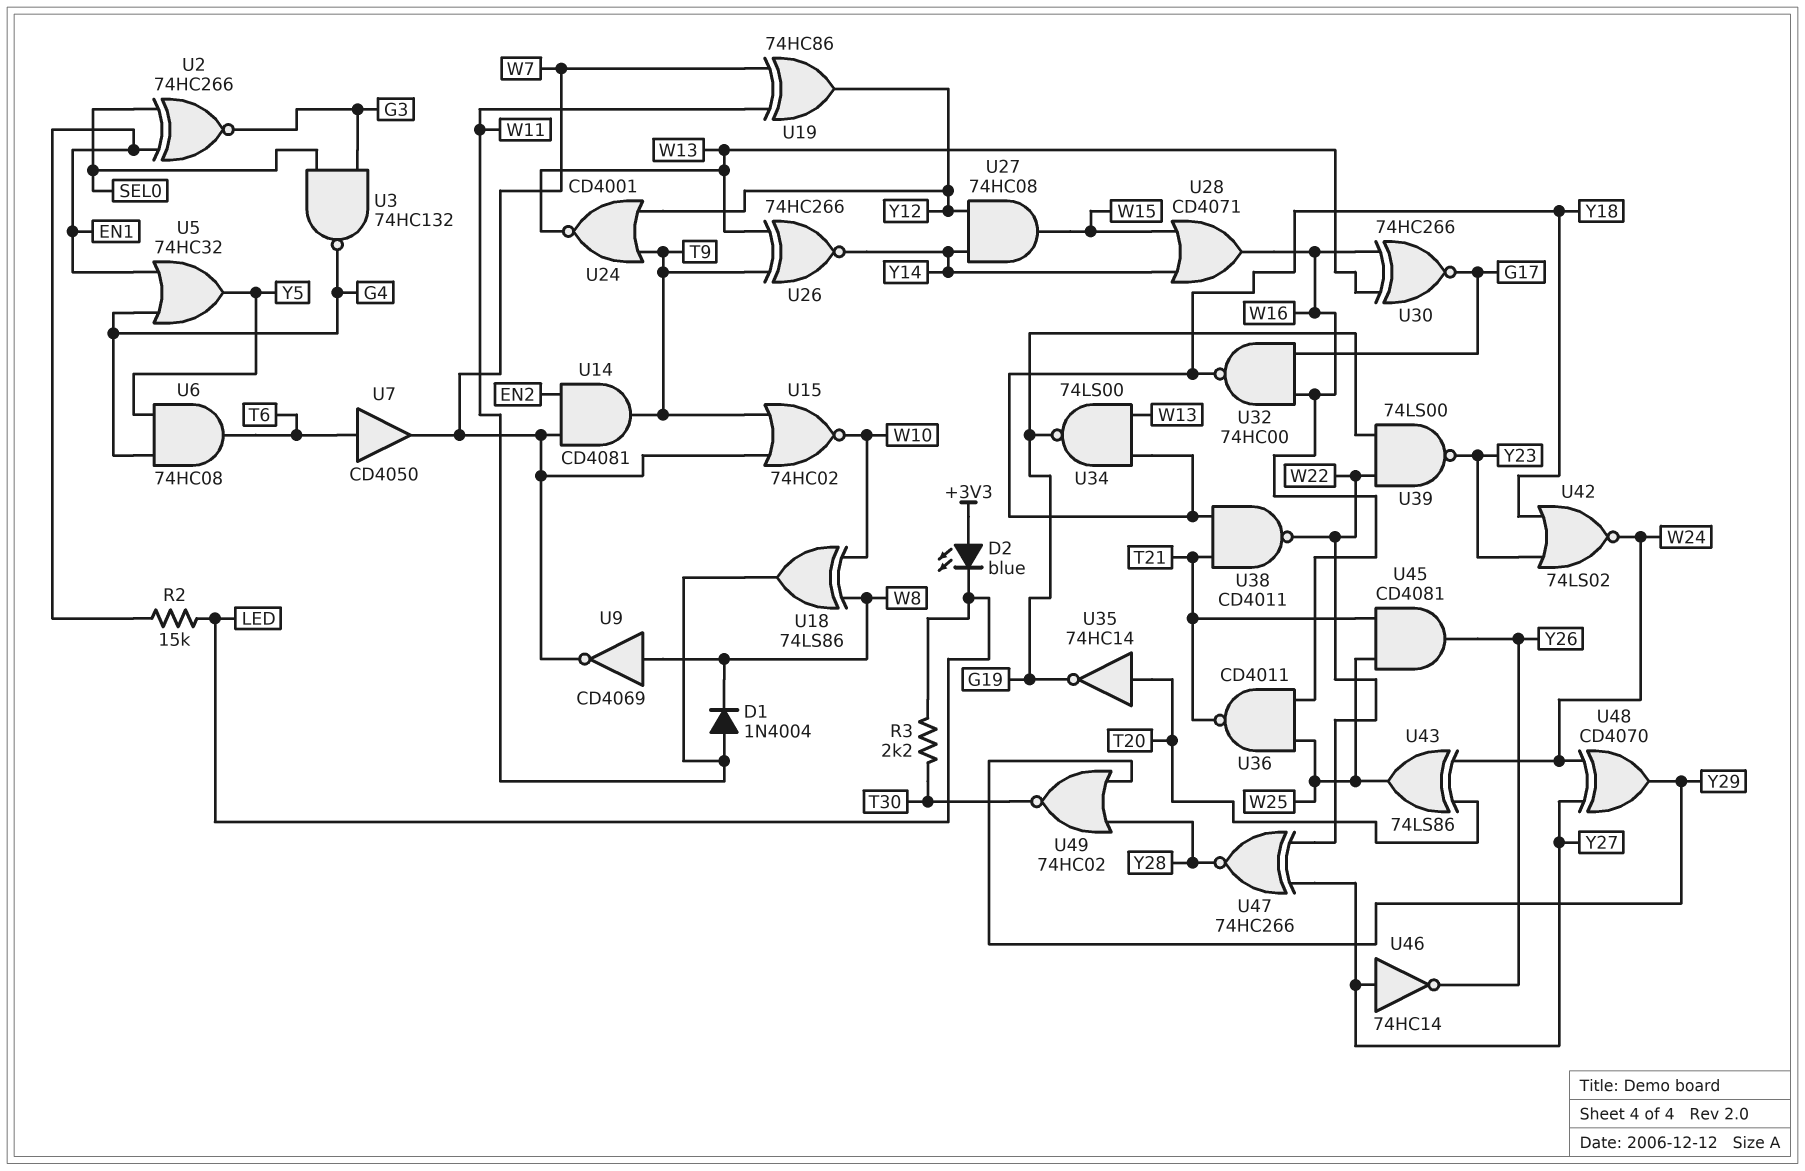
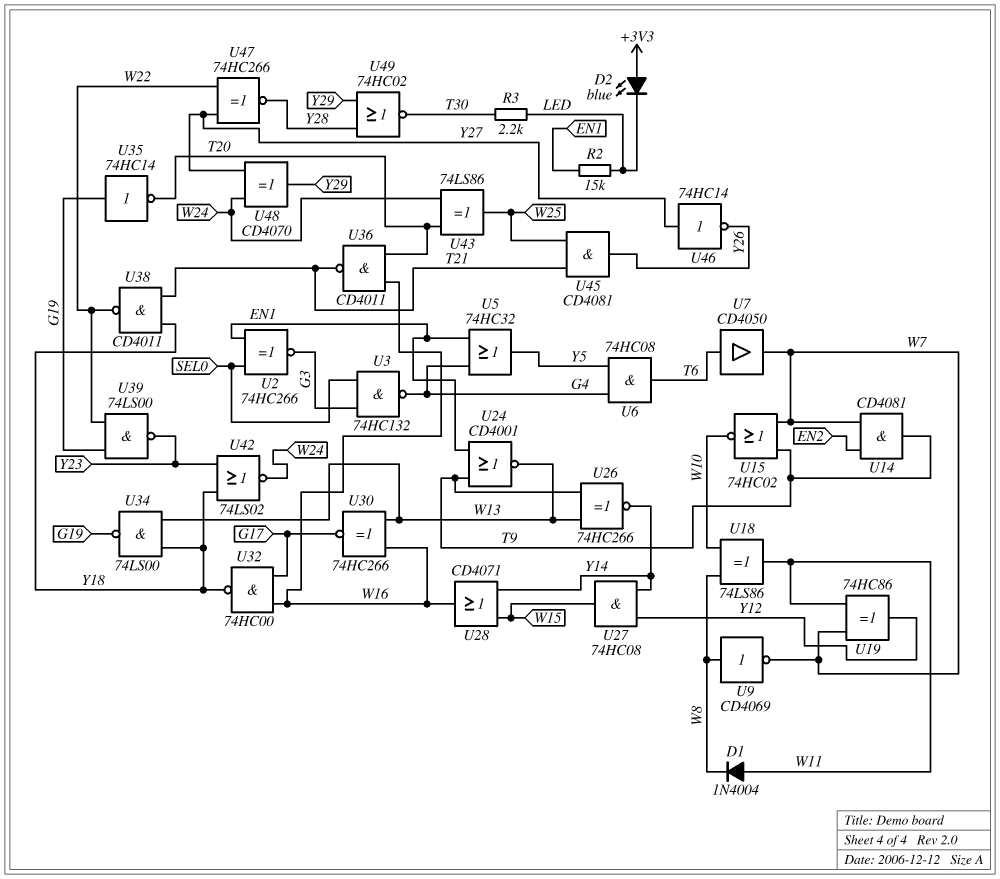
U24: NOR CD4001 (in T9, in Y12, out W13) -> NOR CD4001 (in EN1, in T9, out W13)
U35: NOT 74HC14 (in T20, out G19) -> NOT 74HC14 (in G19, out T20)
U36: NAND CD4011 (in W16, in W25, out T21) -> NAND CD4011 (in T20, in W16, out T21)

